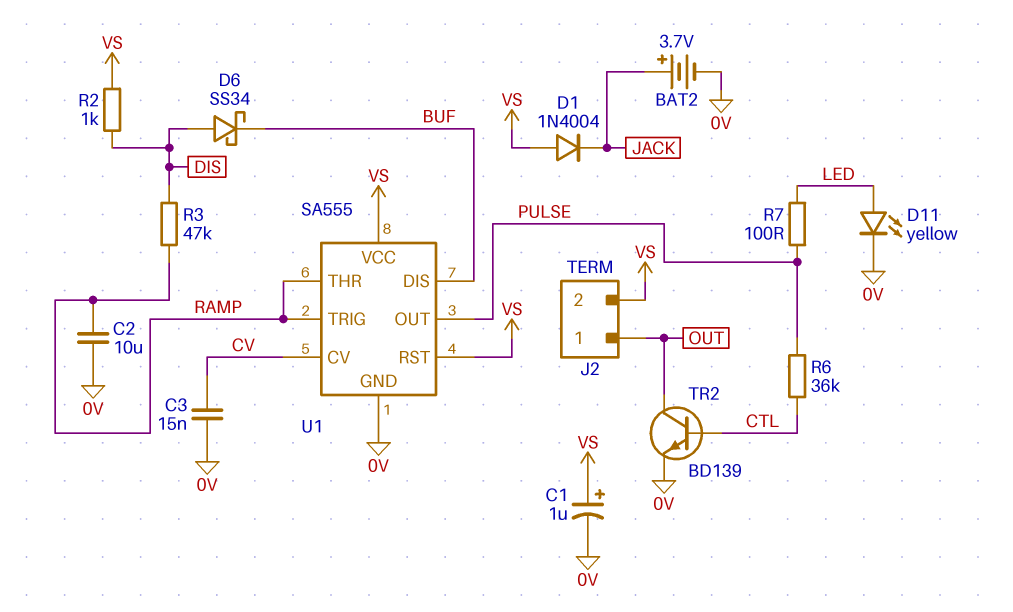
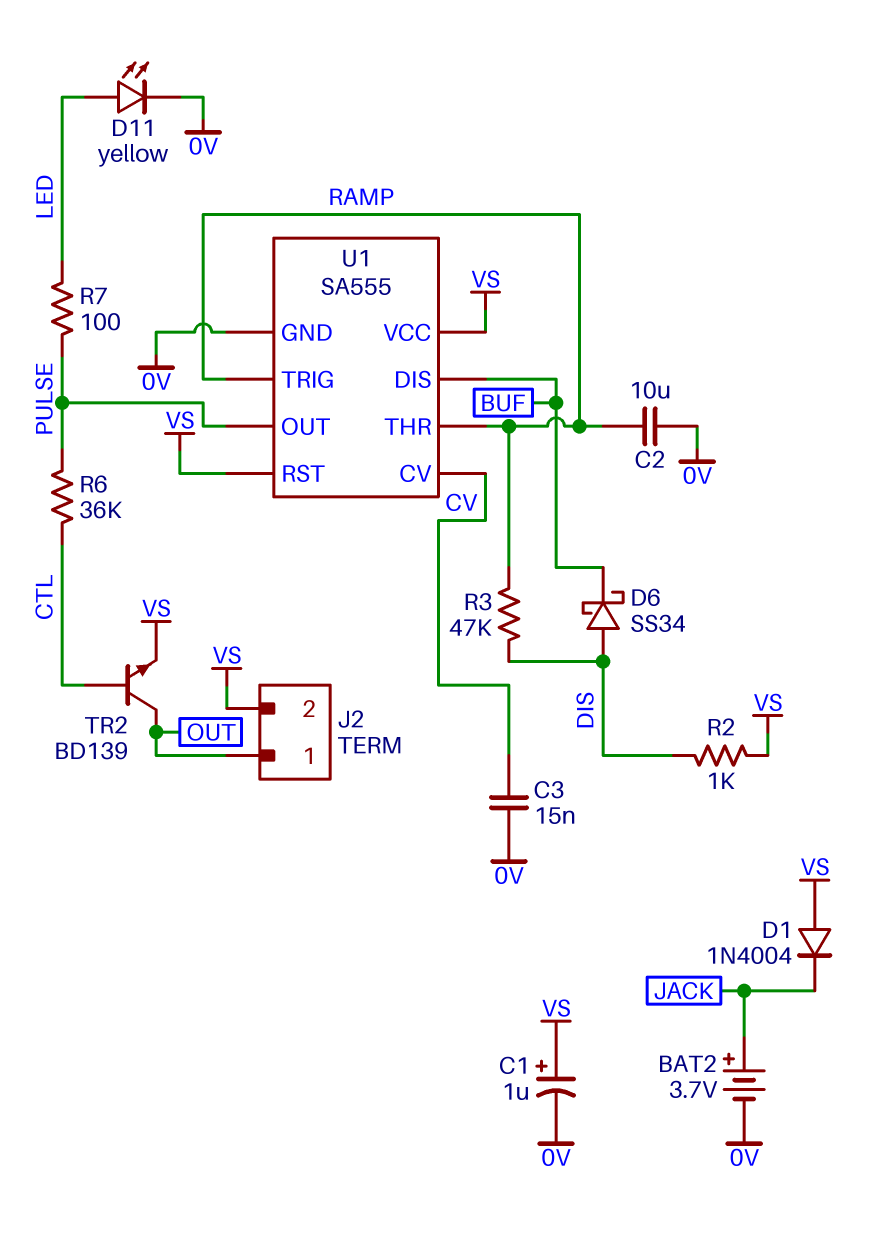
TR2: NPN BD139 (B CTL, C OUT, E 0V) -> NPN BD139 (B CTL, C OUT, E VS)

